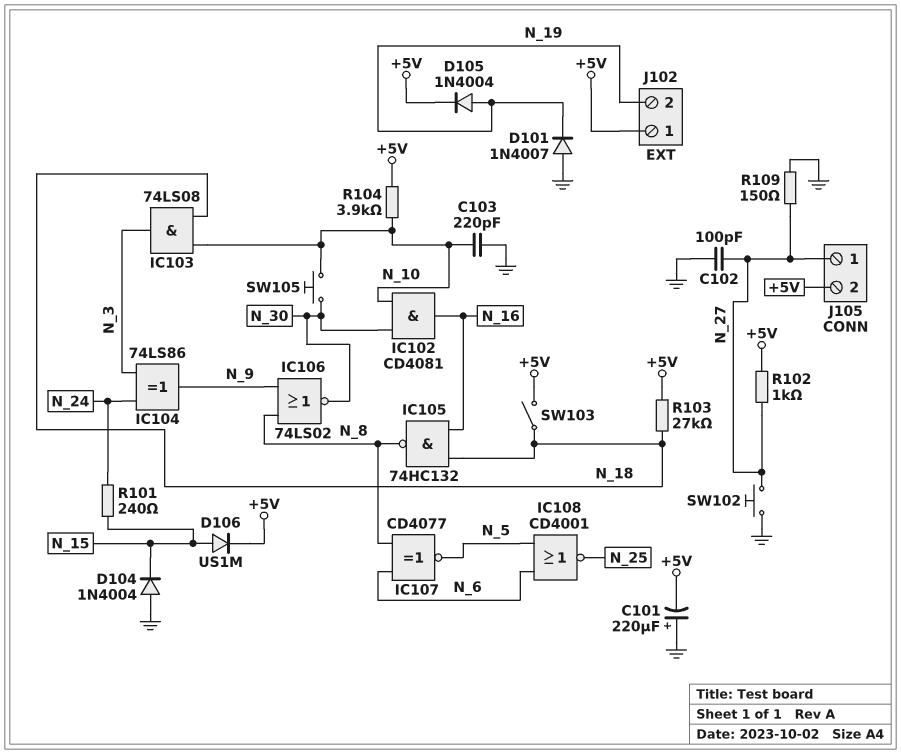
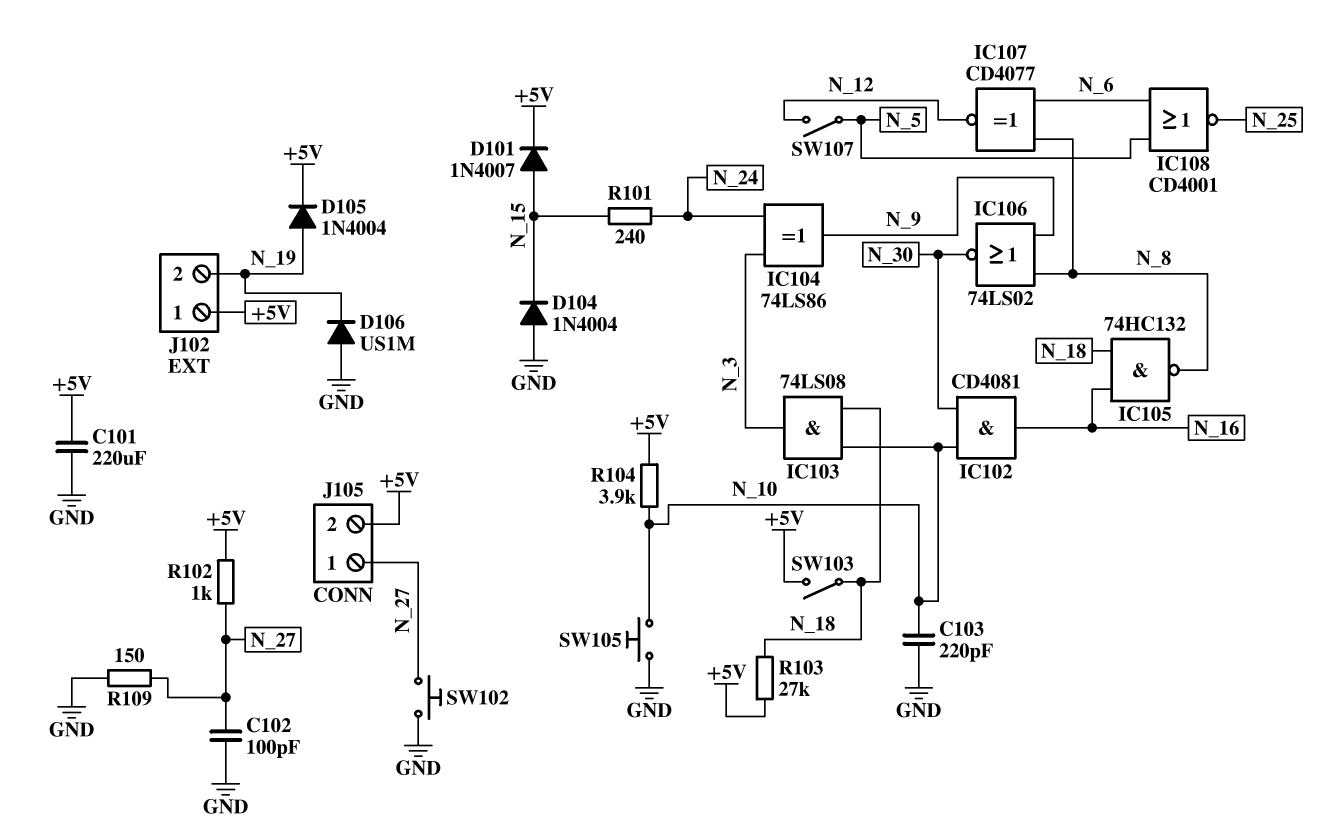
C101: 220uF (plus GND, minus +5V) -> 220uF (+5V, GND)
D101: diode 1N4007 (A GND, K N_19) -> diode 1N4007 (A N_15, K +5V)
D106: diode US1M (A N_15, K +5V) -> diode US1M (A GND, K N_19)
IC107: XNOR CD4077 (in N_6, in N_8, out N_5) -> XNOR CD4077 (in N_6, in N_8, out N_12)
SW105: button (N_10, N_30) -> button (GND, N_10)
SW107: none -> switch (N_5, N_12)

